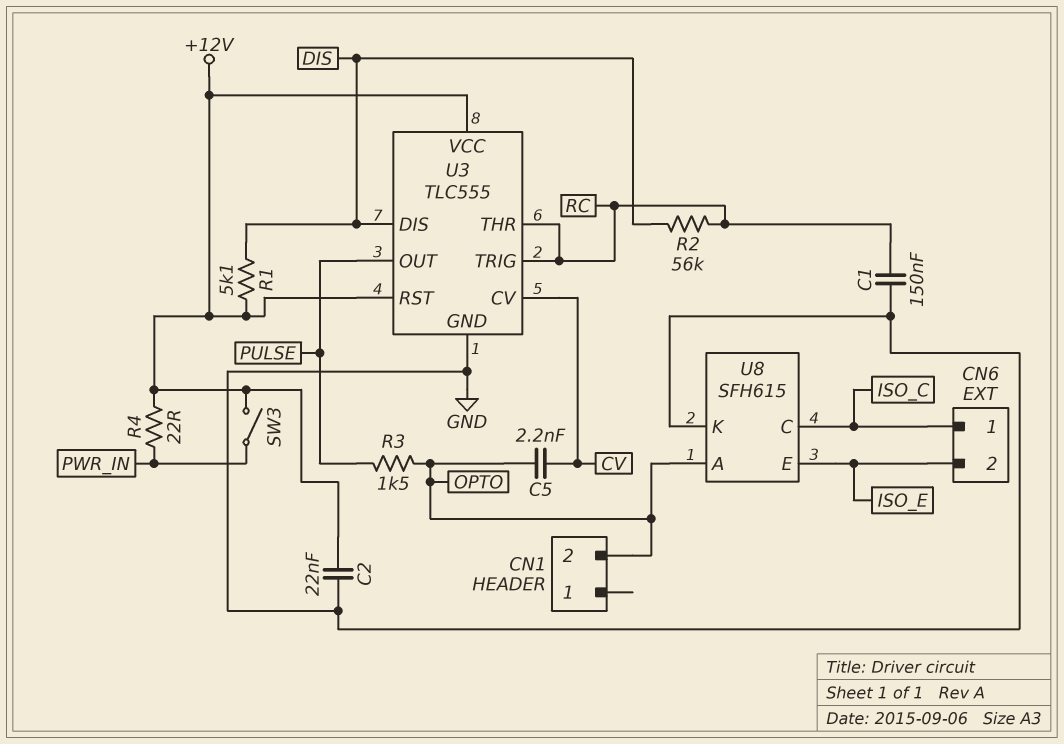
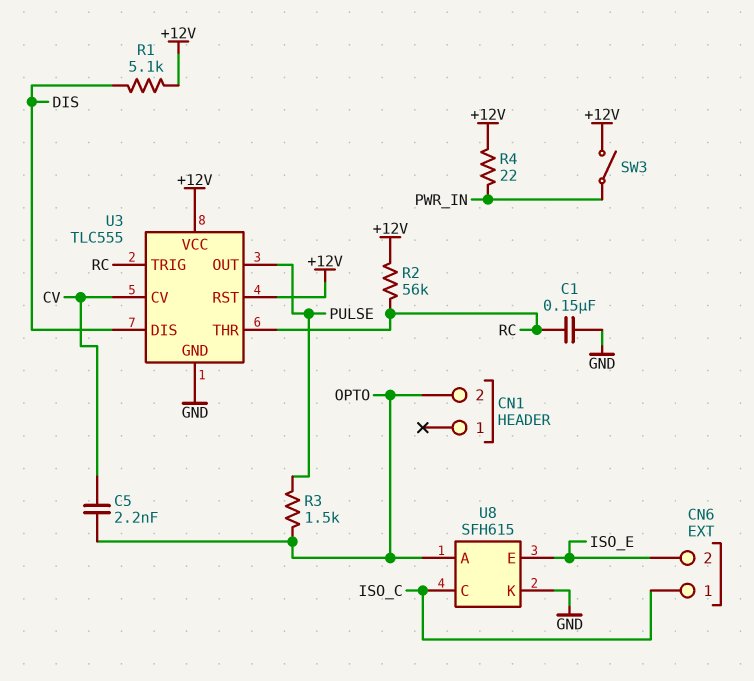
C2: 22nF (+12V, GND) -> none
R2: 56k (DIS, RC) -> 56k (+12V, RC)

